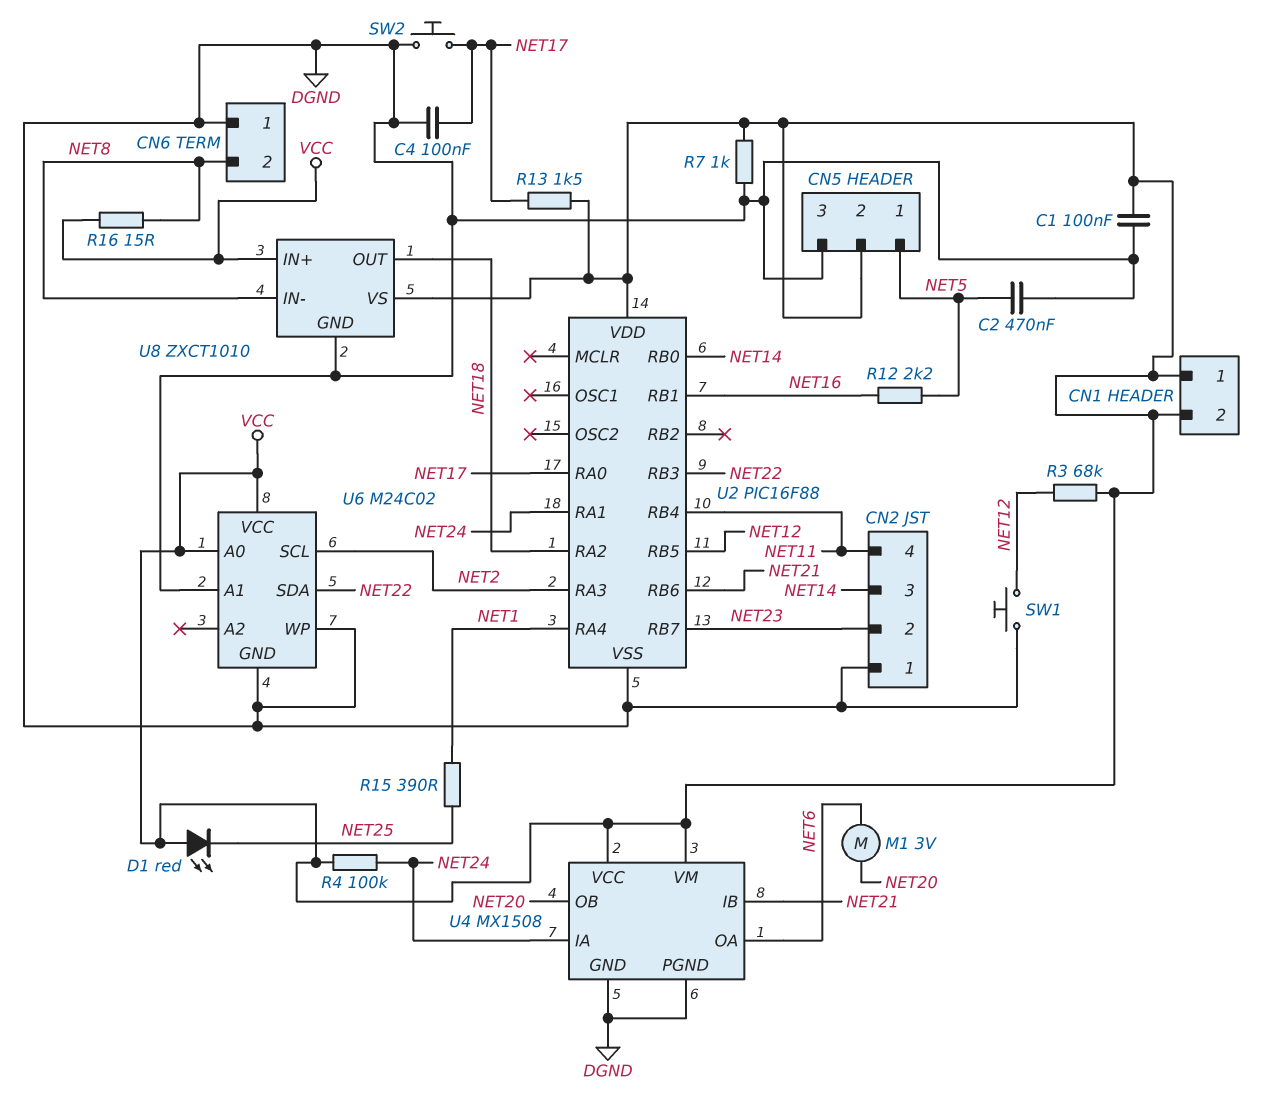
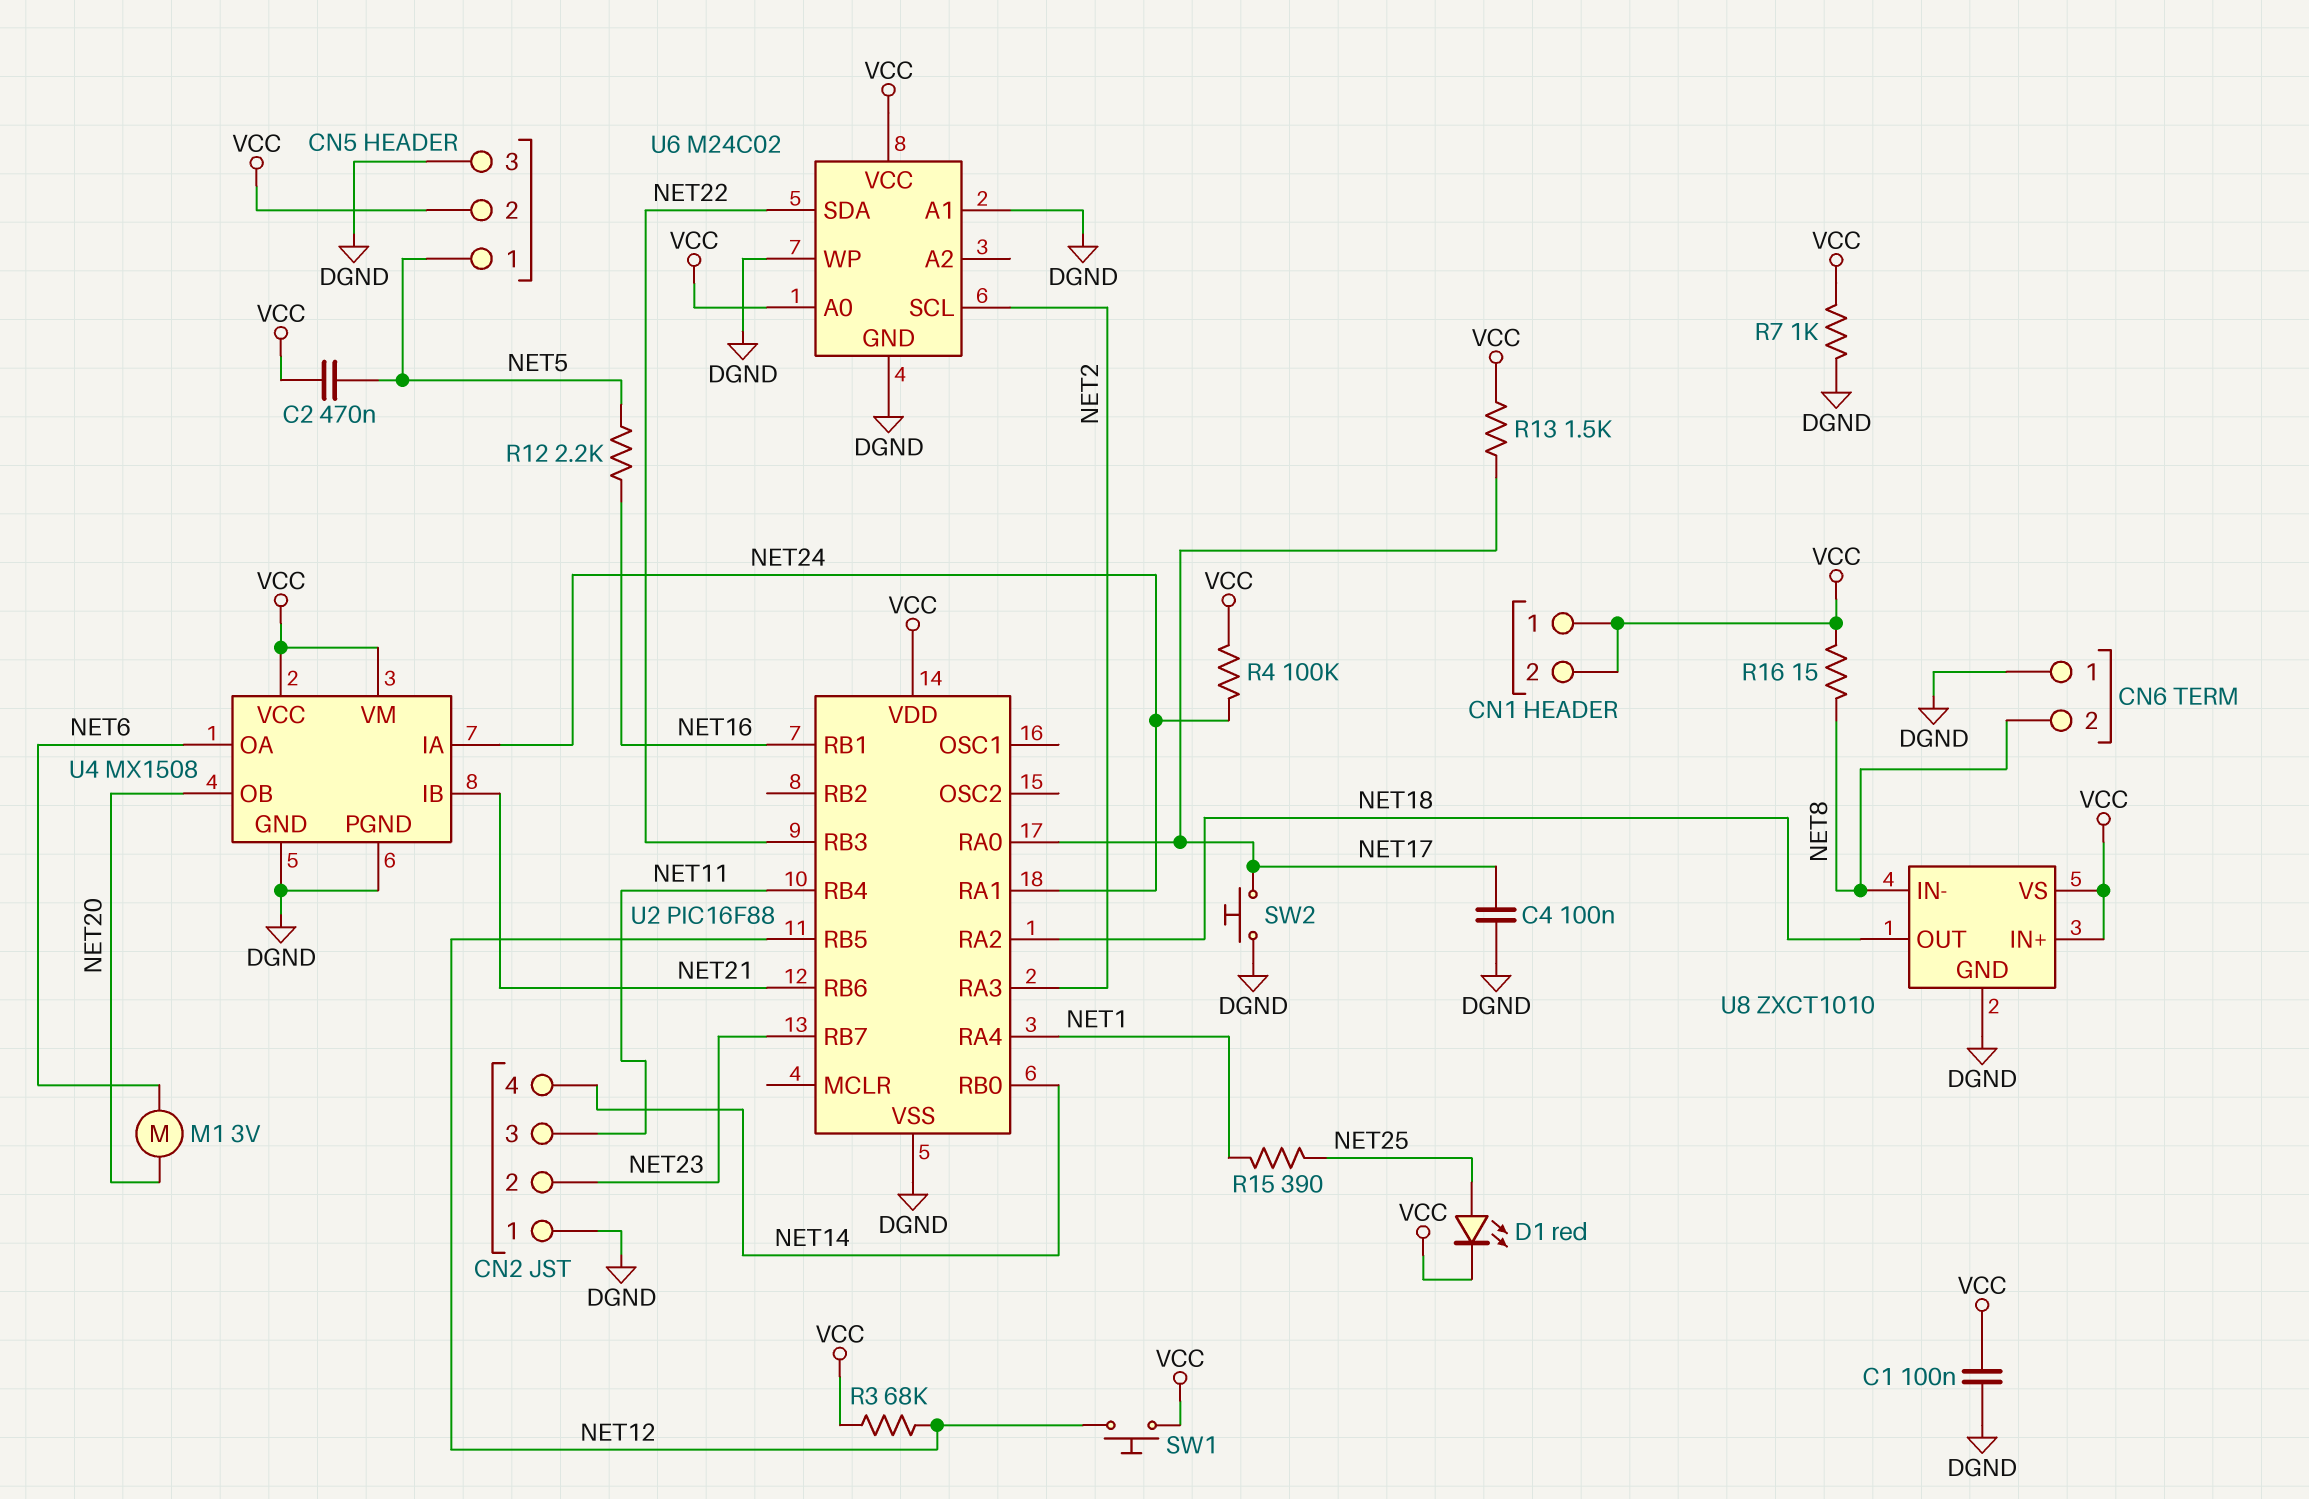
C2: 470nF (DGND, NET5) -> 470nF (NET5, VCC)
CN2 pin 3: NET14 -> NET11
CN2 pin 4: NET11 -> NET14
D1: LED red (A VCC, K NET25) -> LED red (A NET25, K VCC)
SW1: button (DGND, NET12) -> button (NET12, VCC)

